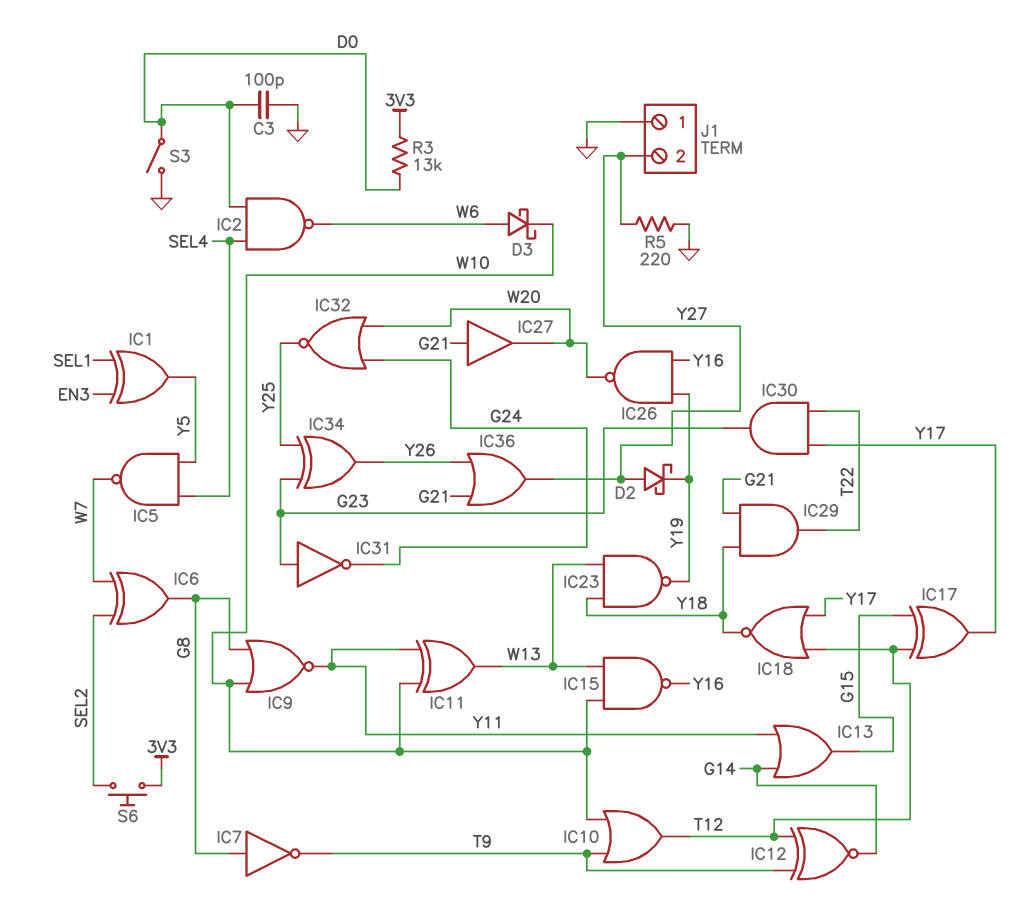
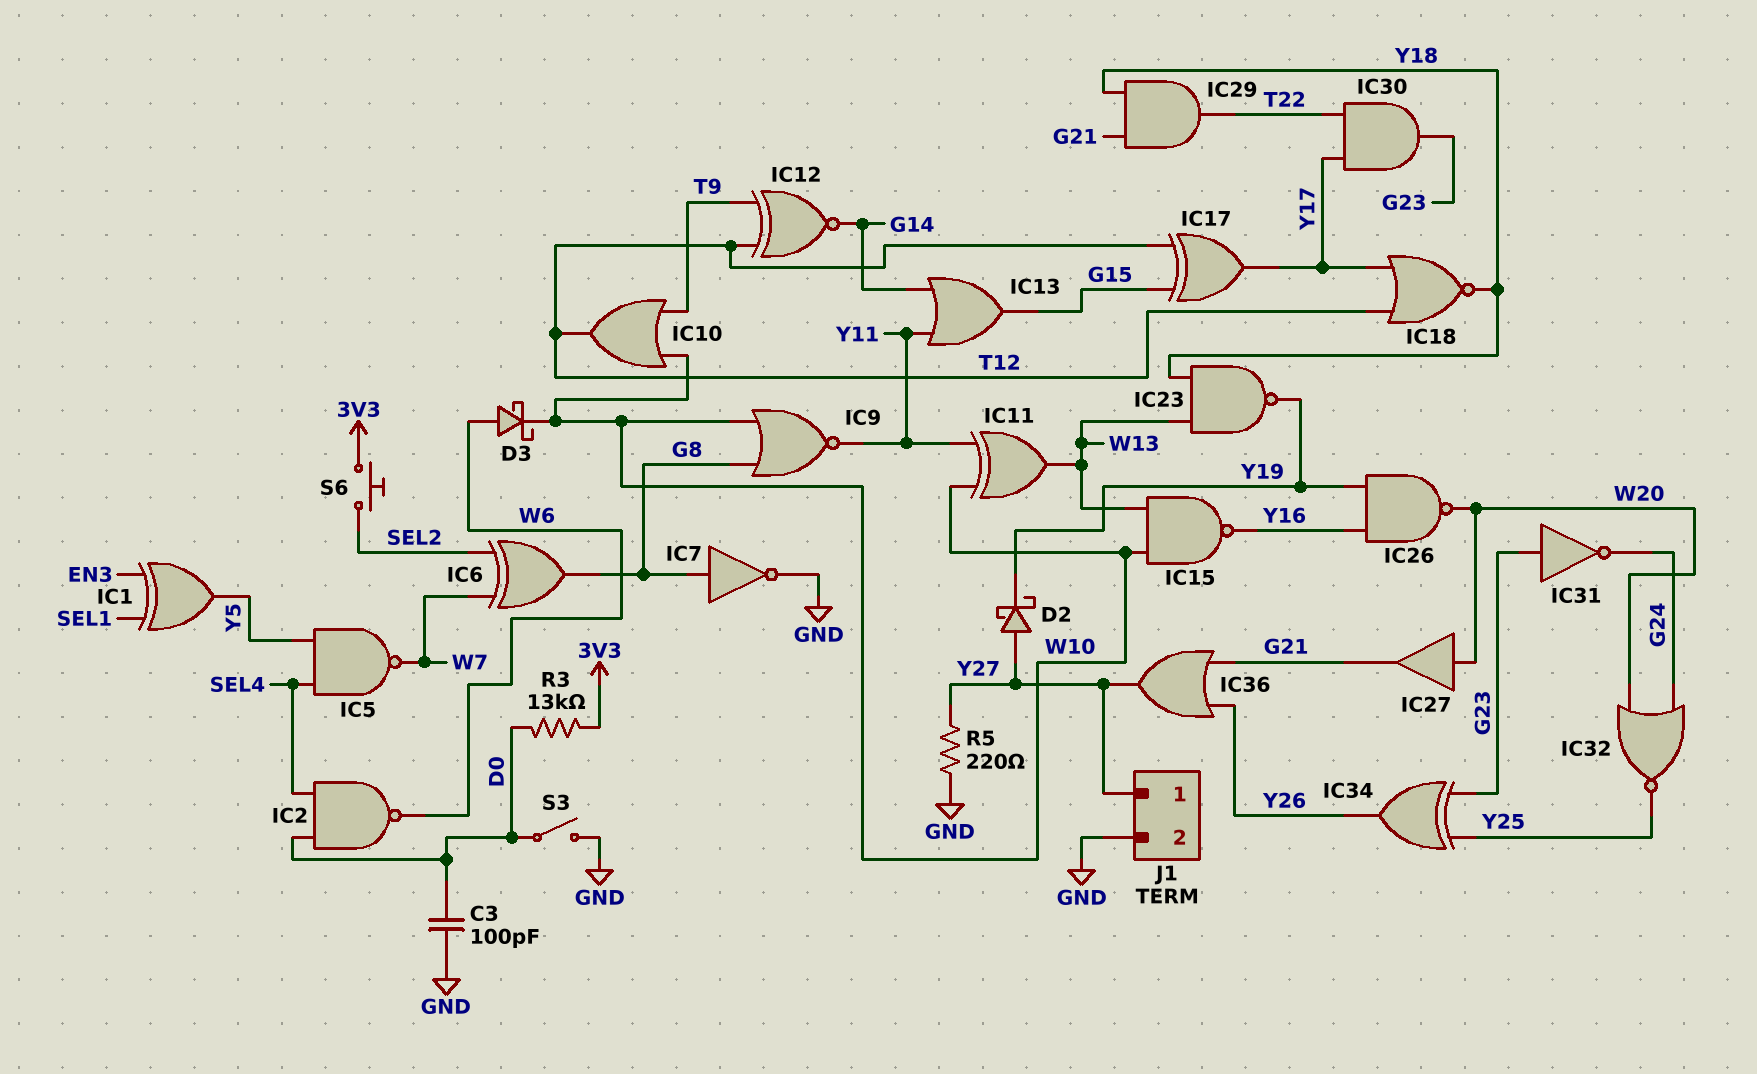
IC7: NOT (in G8, out T9) -> NOT (in G8, out GND)
IC27: buffer (in G21, out W20) -> buffer (in W20, out G21)
J1 pin 1: GND -> Y27
J1 pin 2: Y27 -> GND

